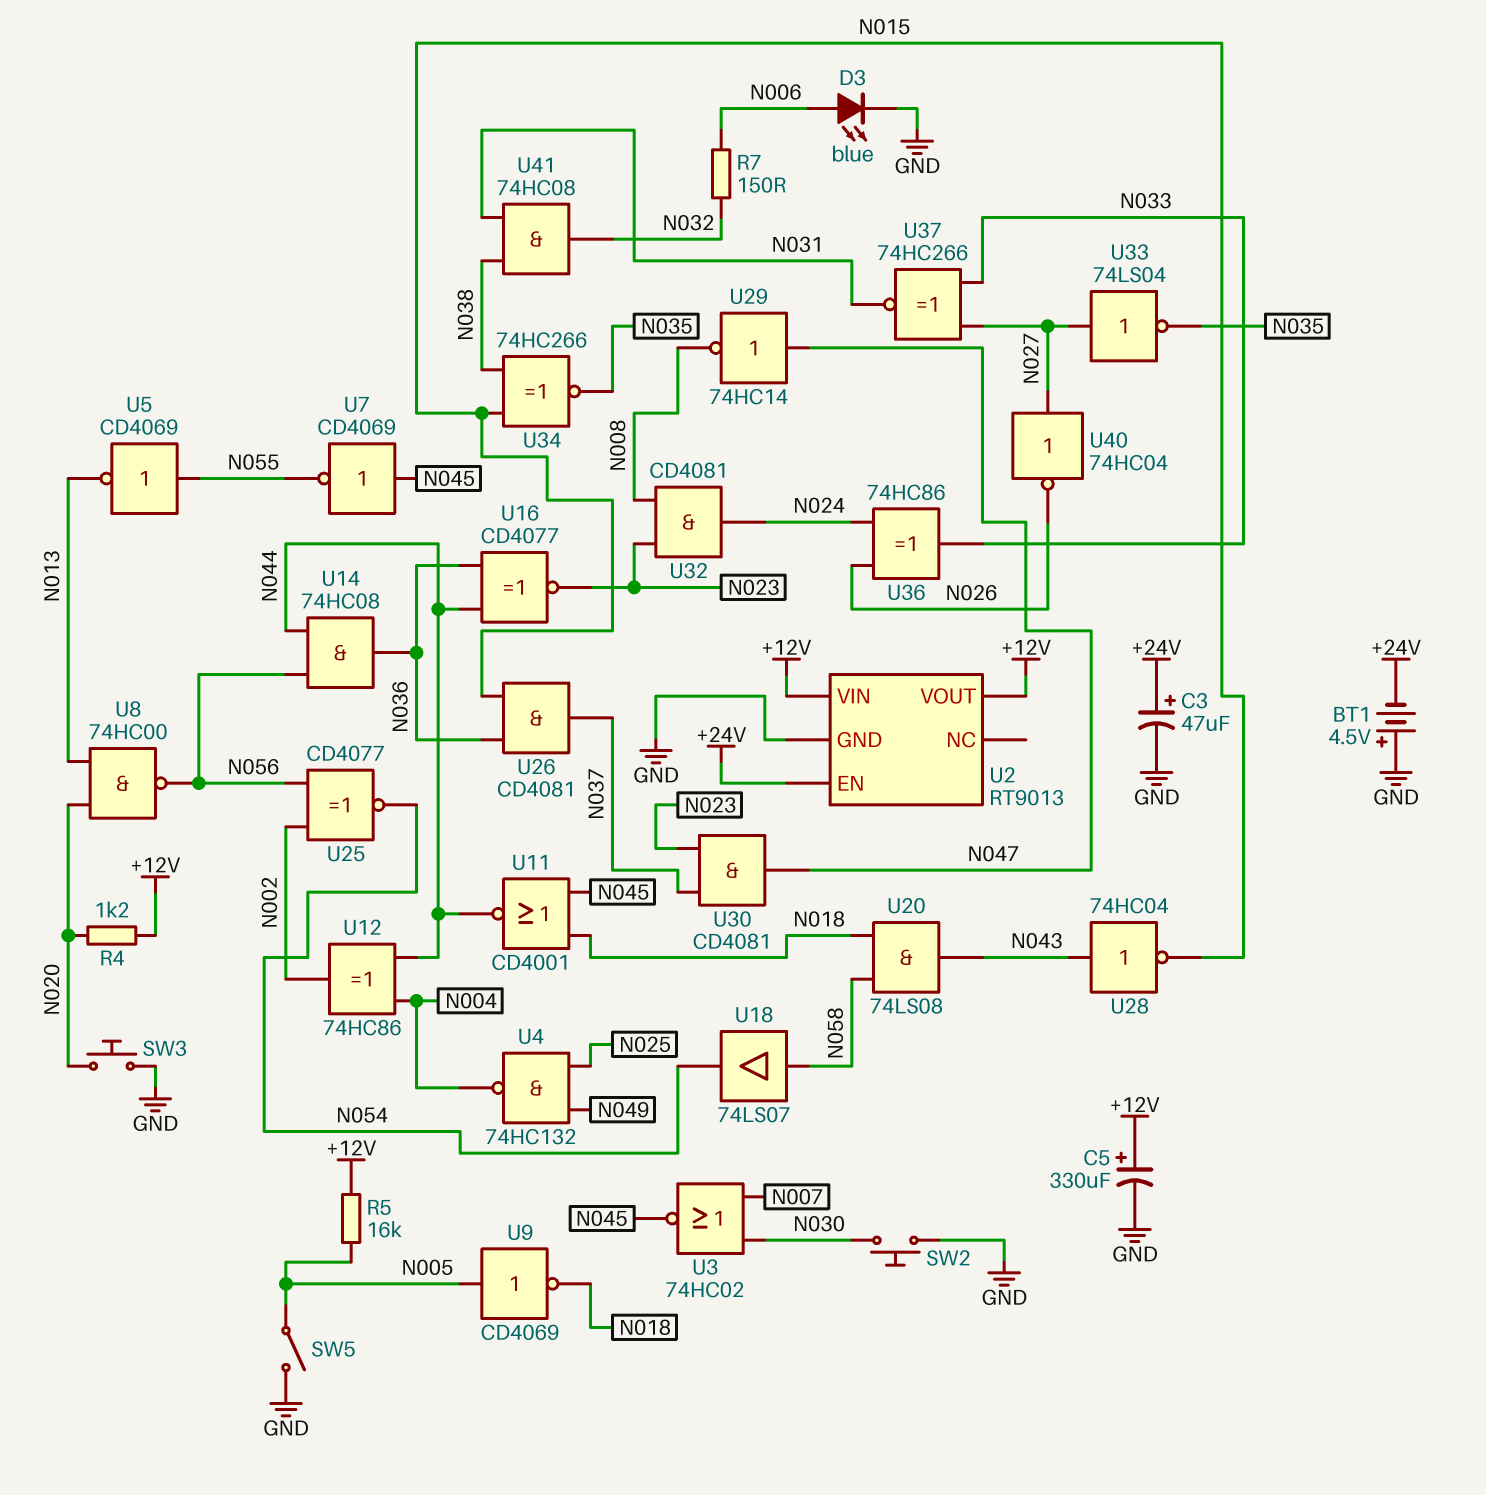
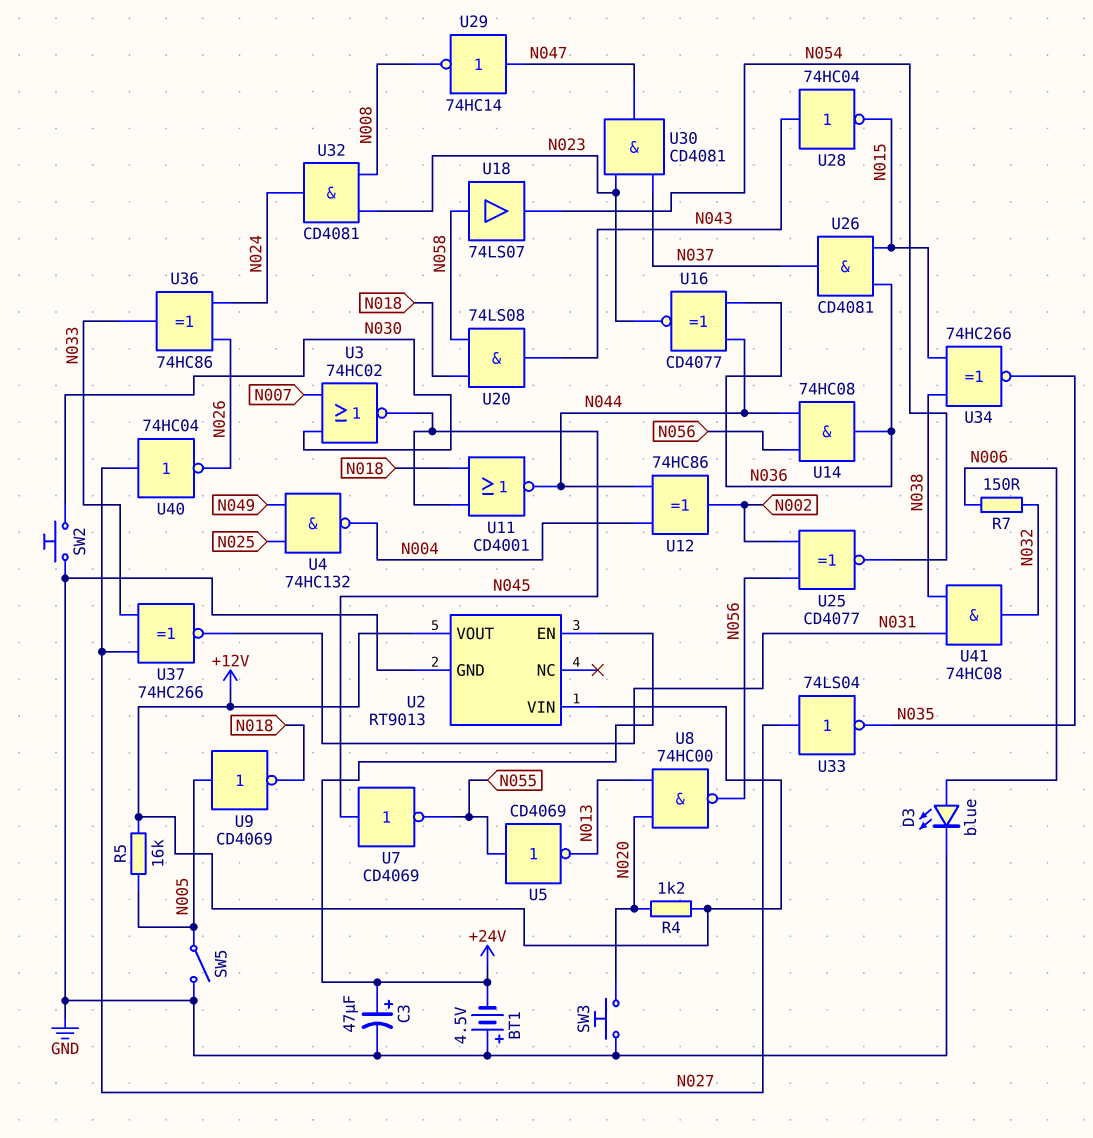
C5: 330uF (plus +12V, minus GND) -> none

